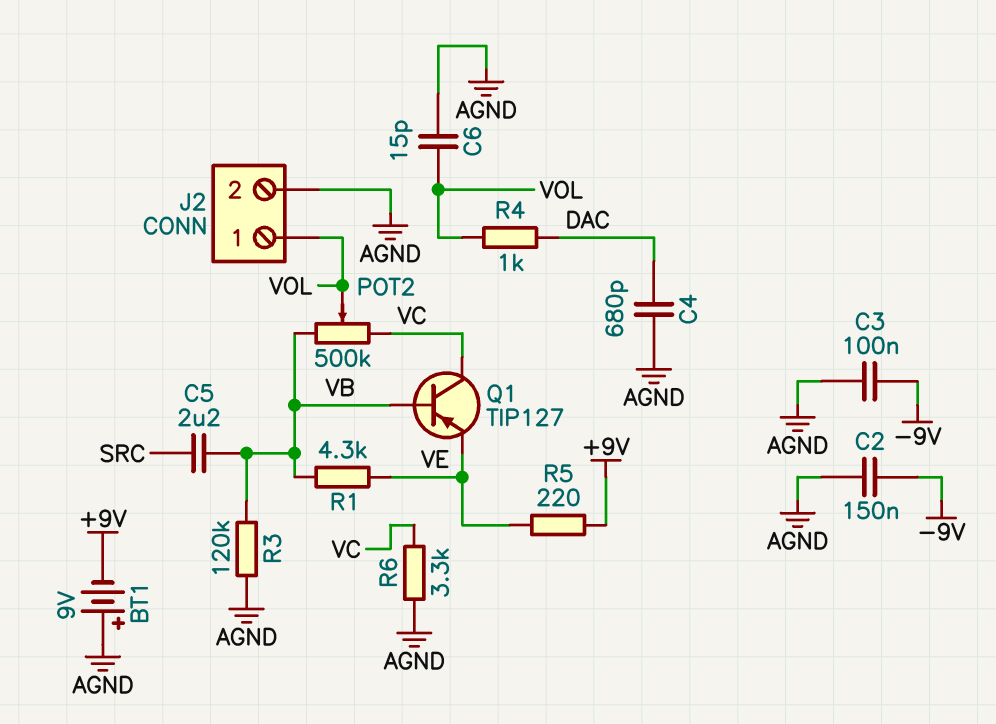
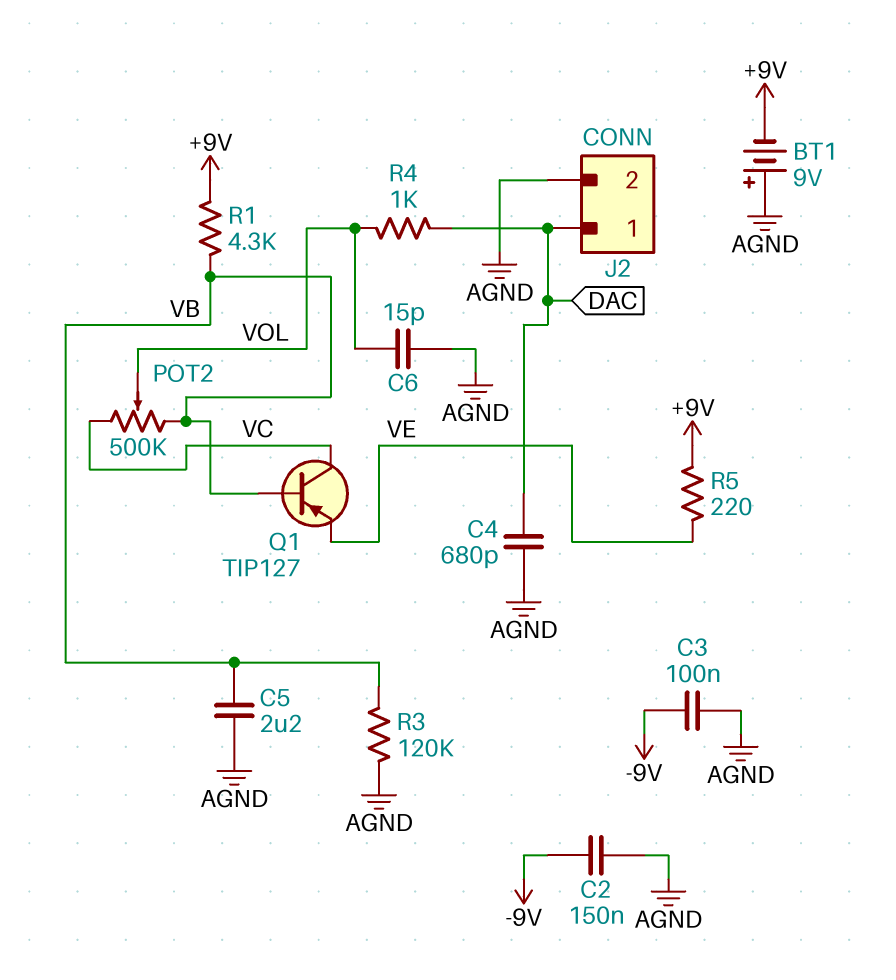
C5: 2.2uF (SRC, VB) -> 2.2uF (AGND, VB)
J2 pin 1: VOL -> DAC
R1: 4.3k (VB, VE) -> 4.3k (+9V, VB)
R6: 3.3k (AGND, VC) -> none

